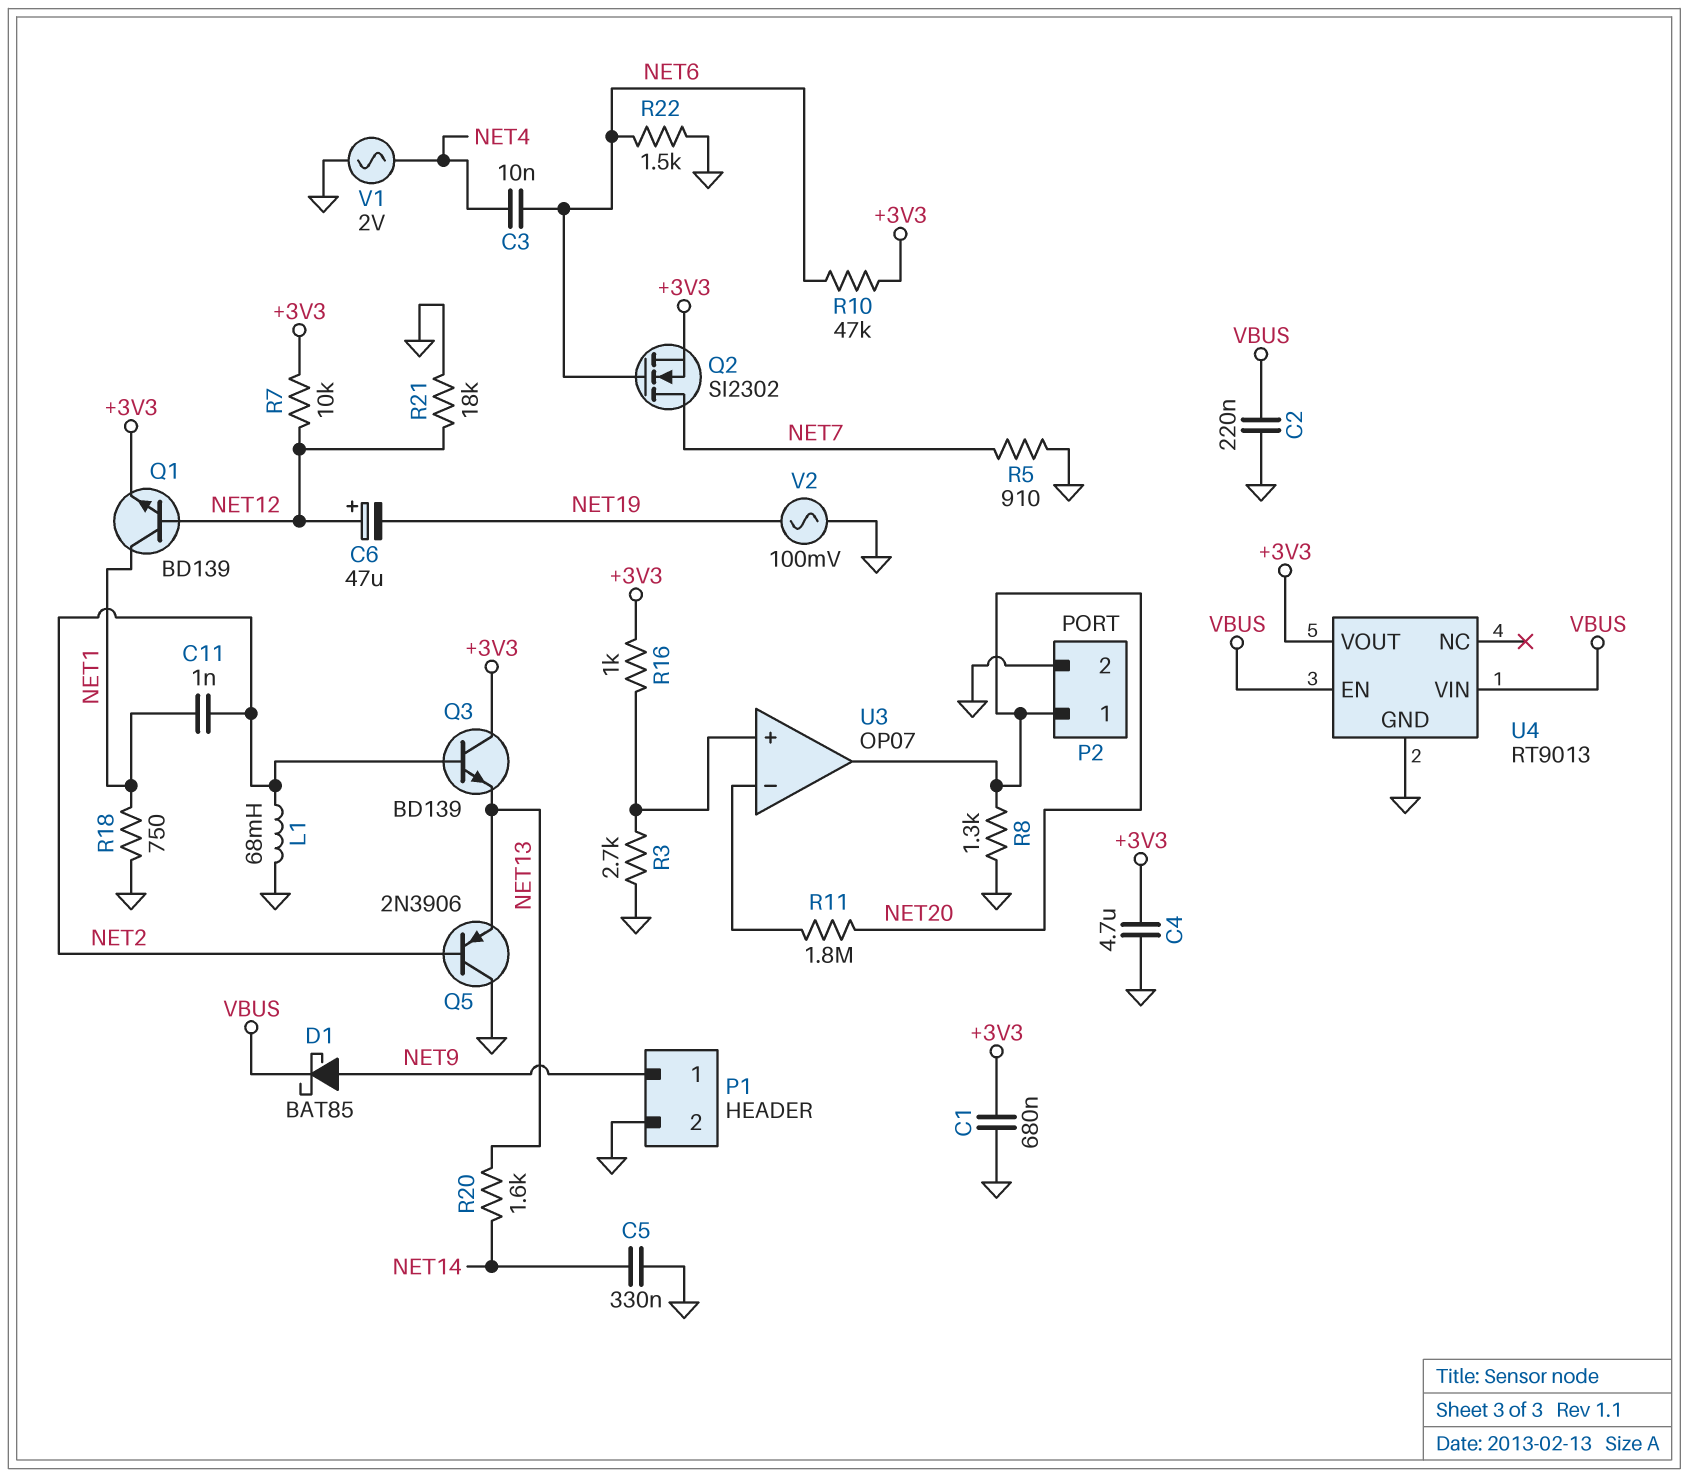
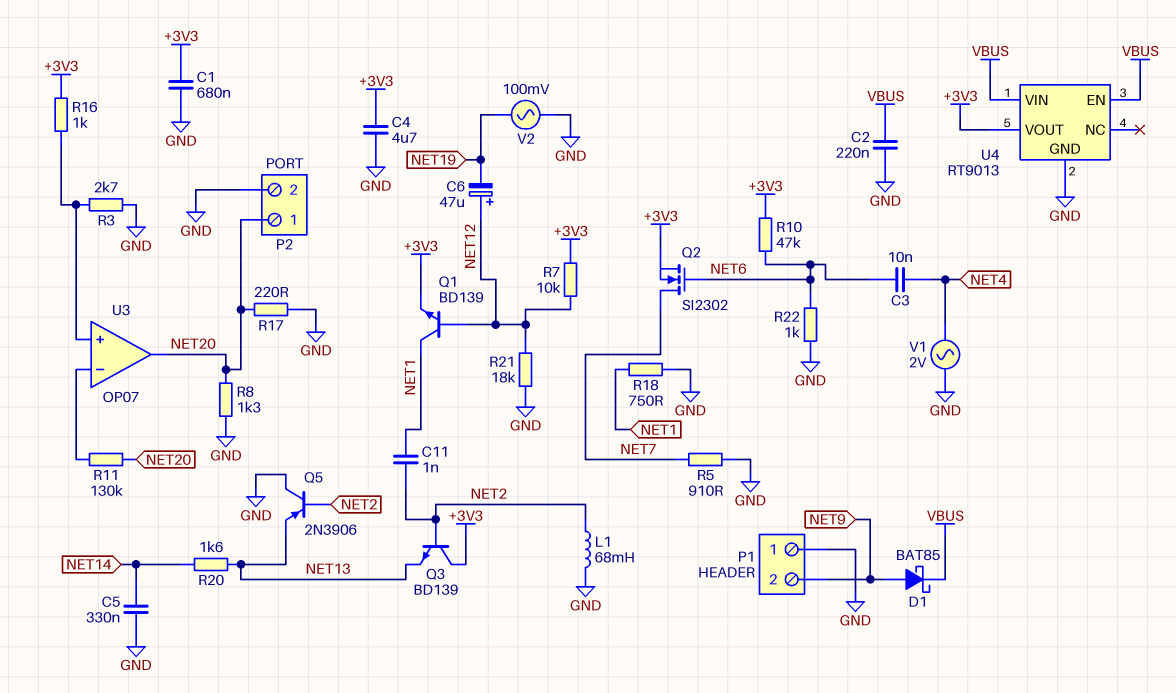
P1 pin 1: NET9 -> GND
P1 pin 2: GND -> NET9
R11: 1.8M (NET20, U3/in-) -> 130k (NET20, U3/in-)
R17: none -> 220 (GND, NET20)
R22: 1.5k (GND, NET6) -> 1k (GND, NET6)

